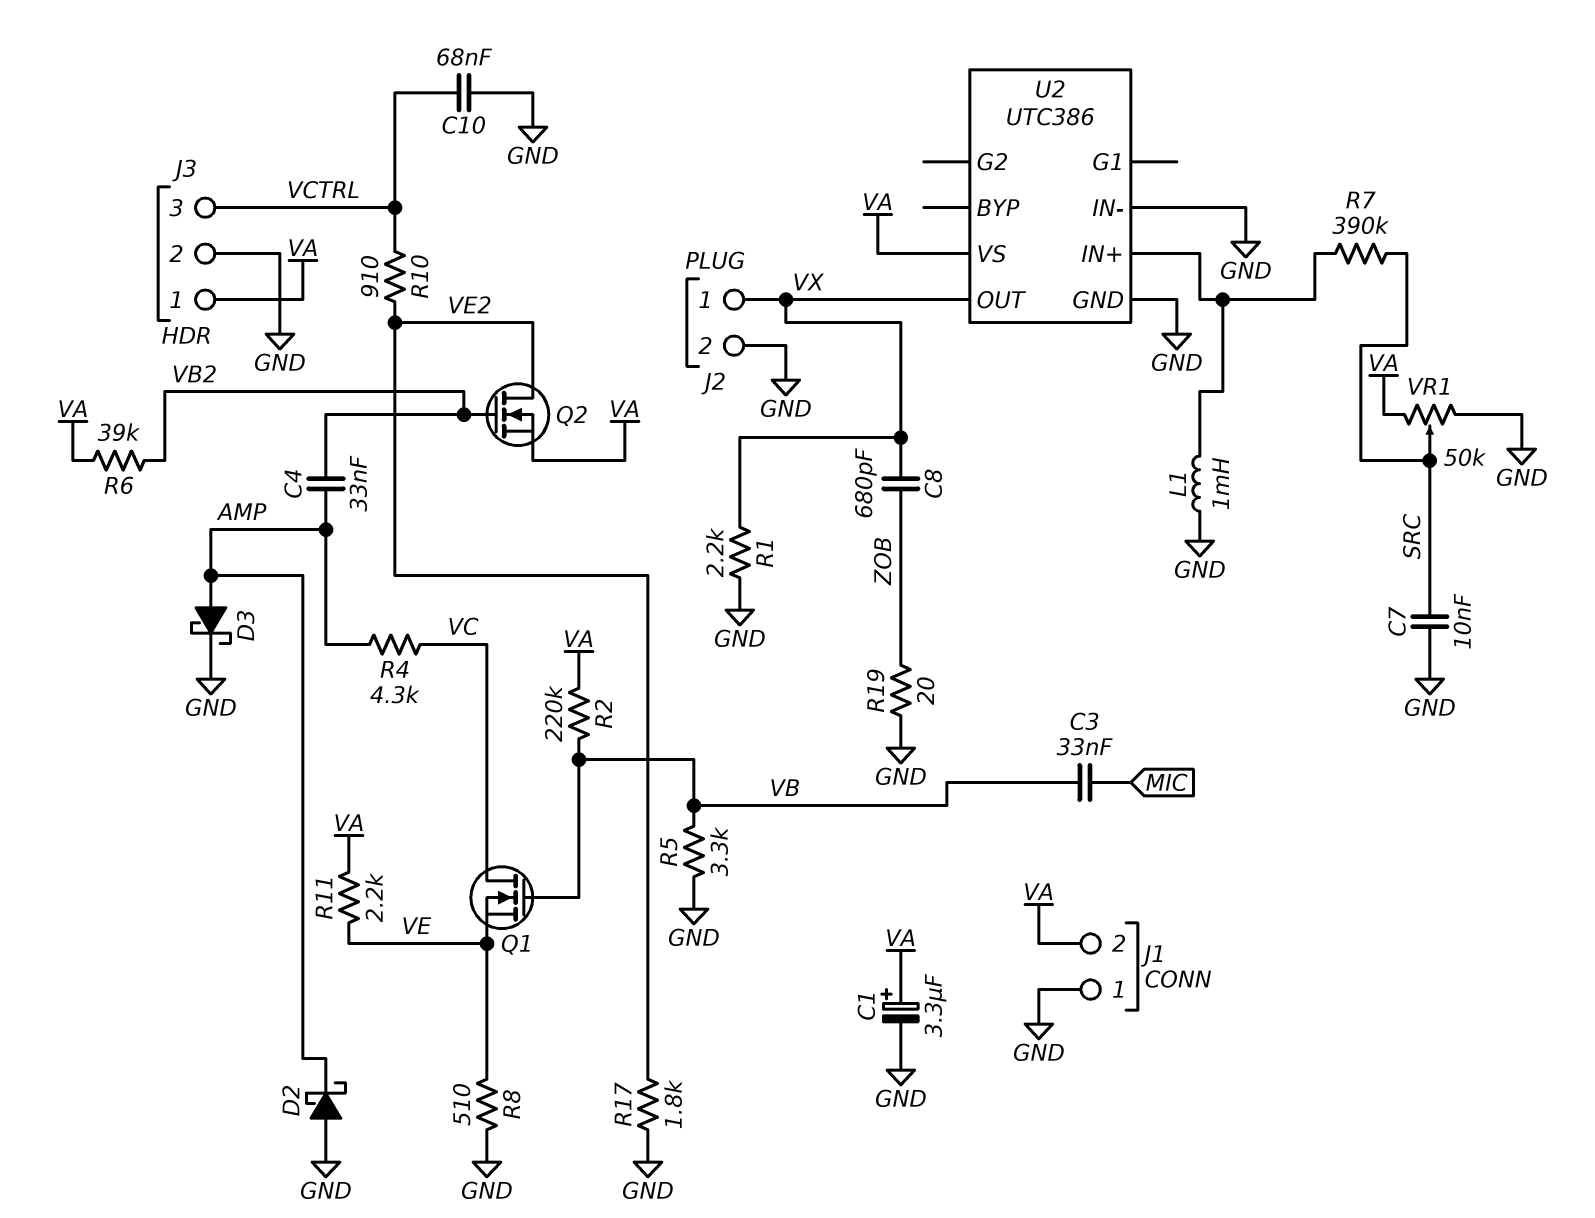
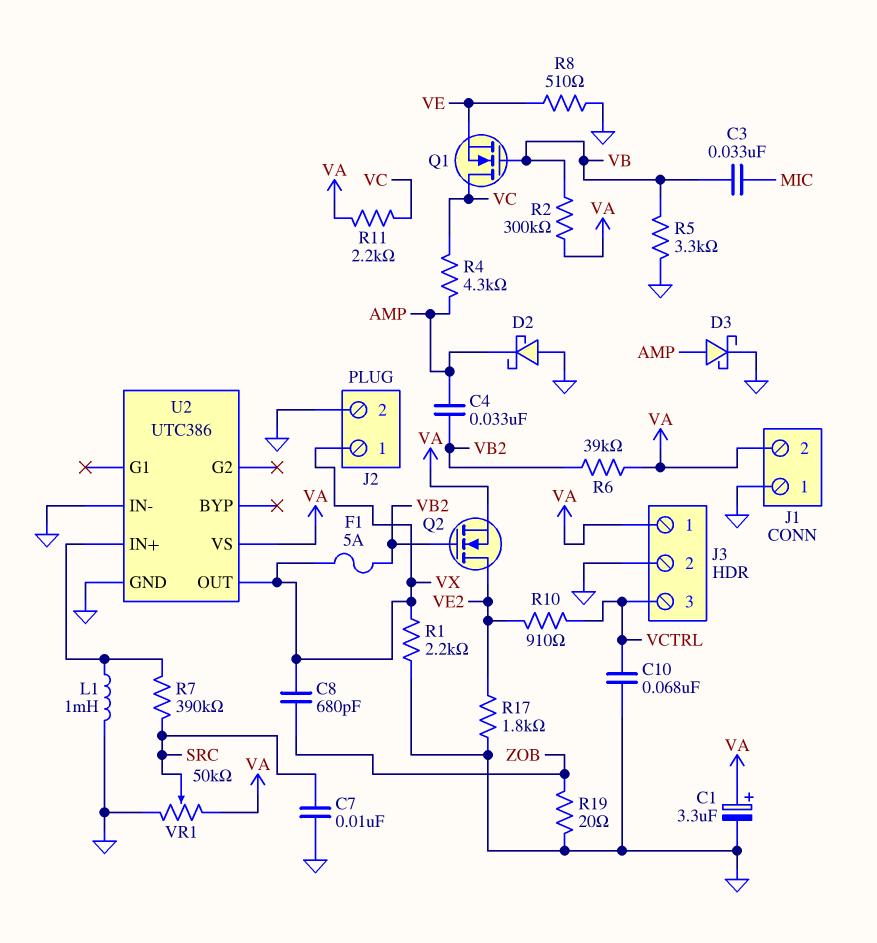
F1: none -> 5A (VB2, VX)
R2: 220k (VA, VB) -> 300k (VA, VB)
R11: 2.2k (VA, VE) -> 2.2k (VA, VC)

